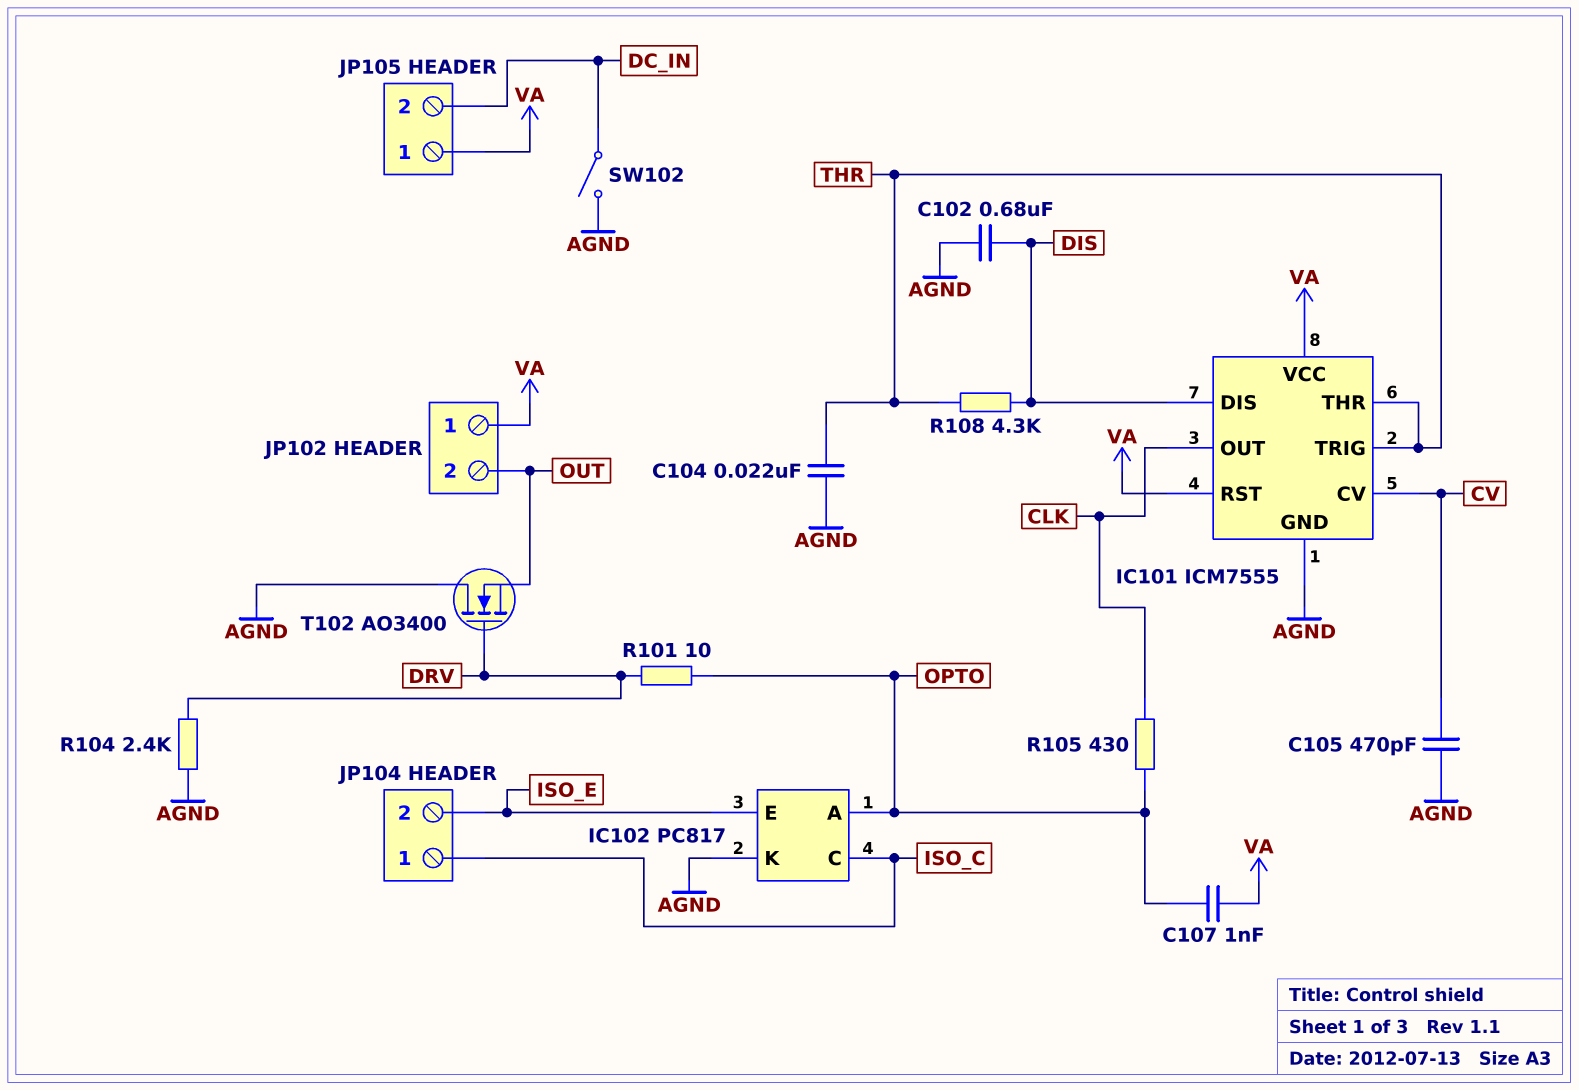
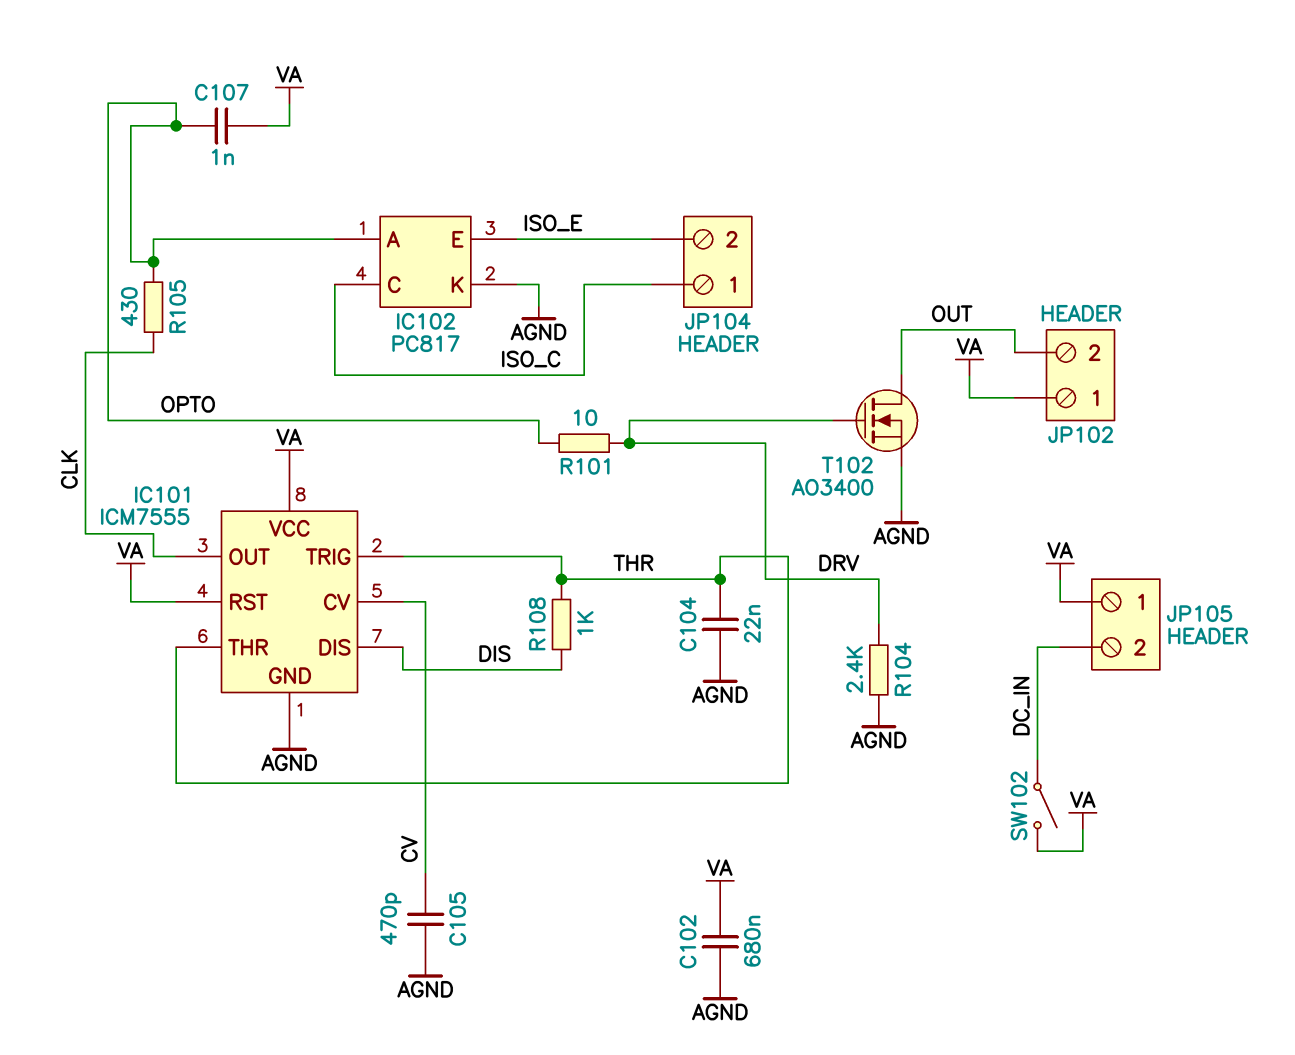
C102: 680nF (AGND, DIS) -> 680nF (AGND, VA)
R108: 4.3k (DIS, THR) -> 1k (DIS, THR)
SW102: switch (AGND, DC_IN) -> switch (DC_IN, VA)
T102: NMOS AO3400 (G DRV, D AGND, S OUT) -> NMOS AO3400 (G DRV, D OUT, S AGND)

